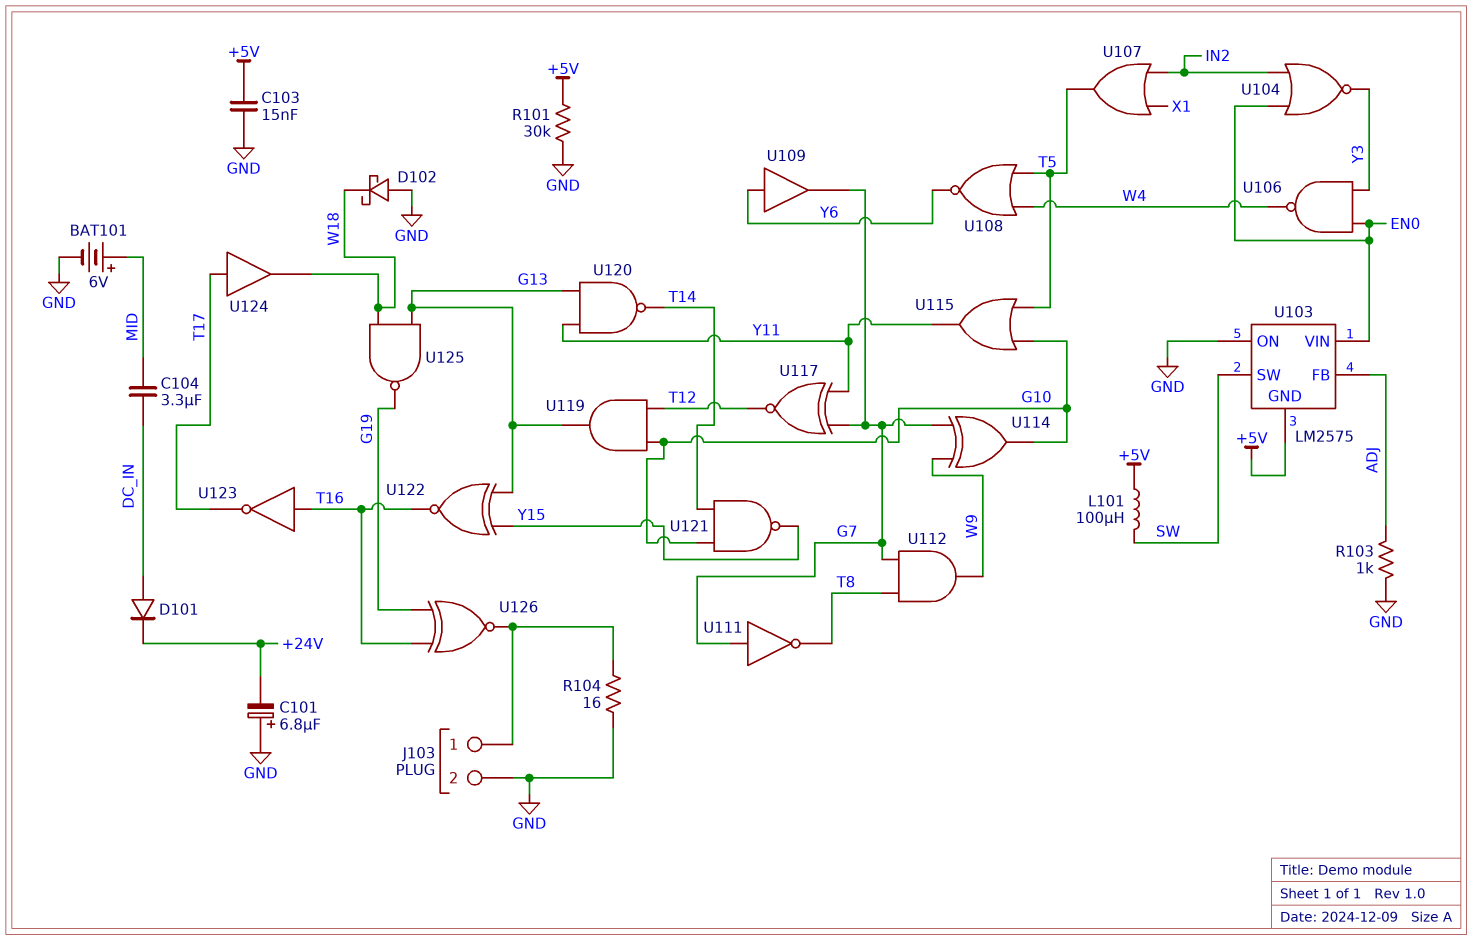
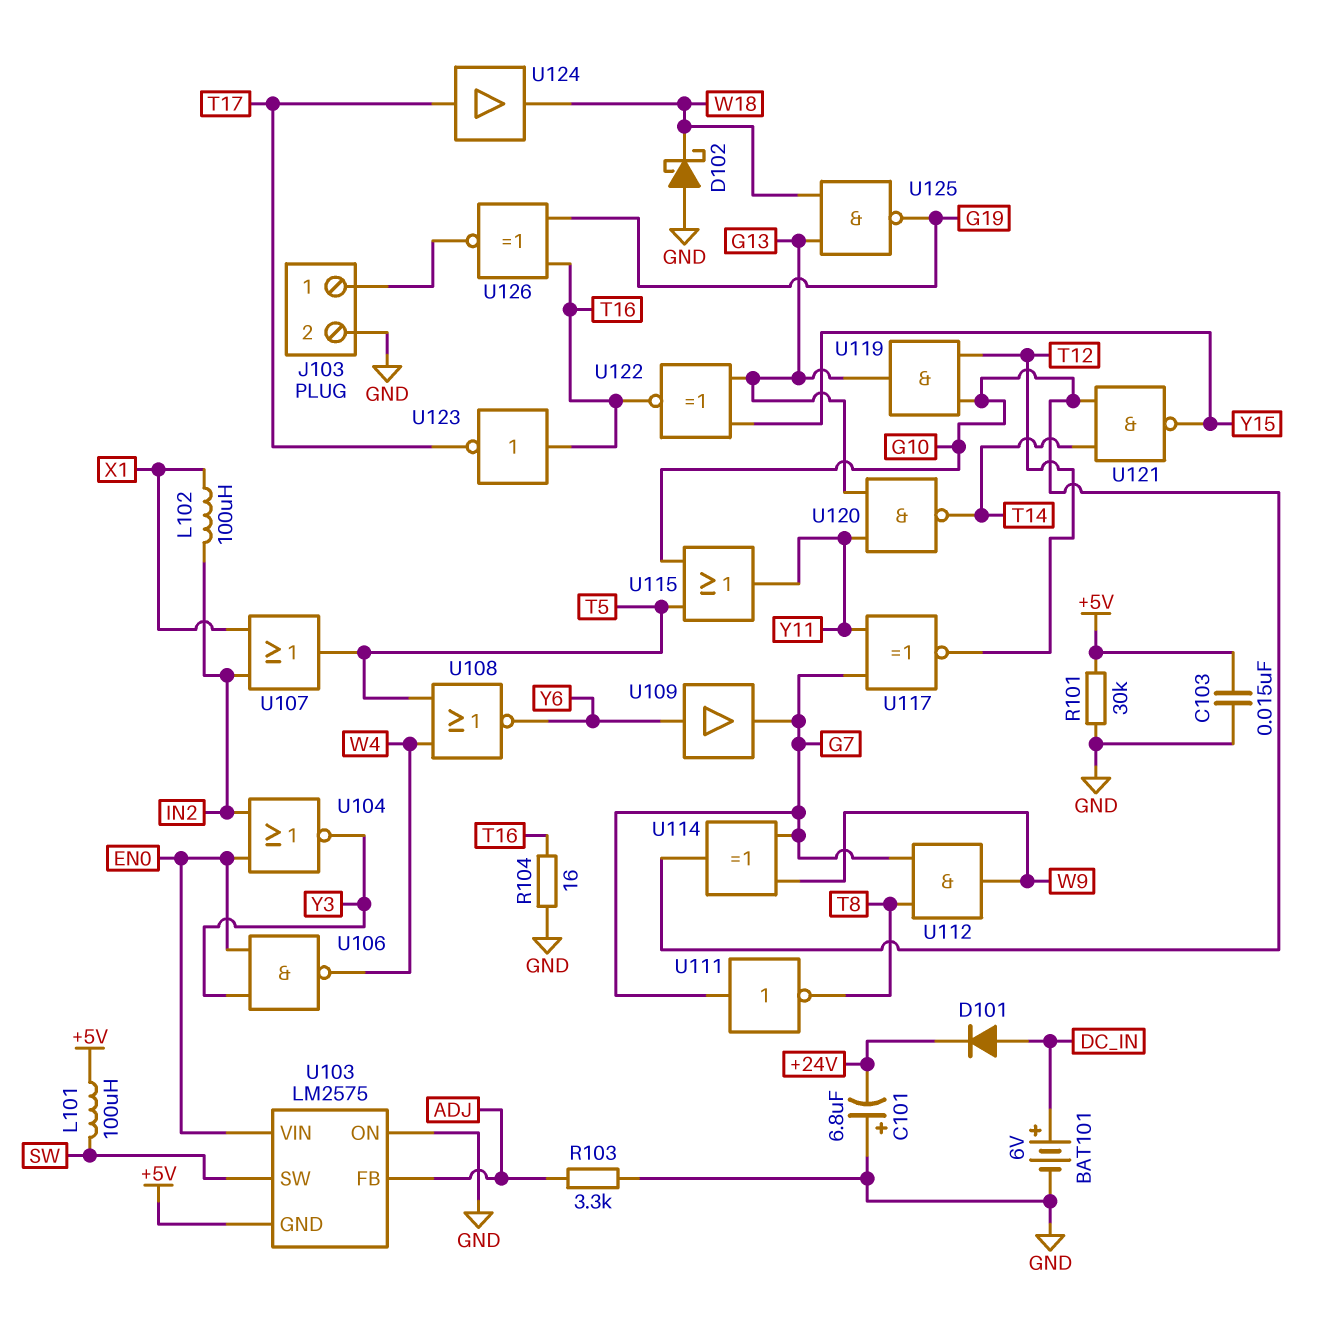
BAT101: 6V (plus MID, minus GND) -> 6V (plus DC_IN, minus GND)
C104: 3.3uF (DC_IN, MID) -> none
L102: none -> 100uH (IN2, X1)
R103: 1k (ADJ, GND) -> 3.3k (ADJ, GND)
R104: 16 (GND, J103/1) -> 16 (GND, T16)

